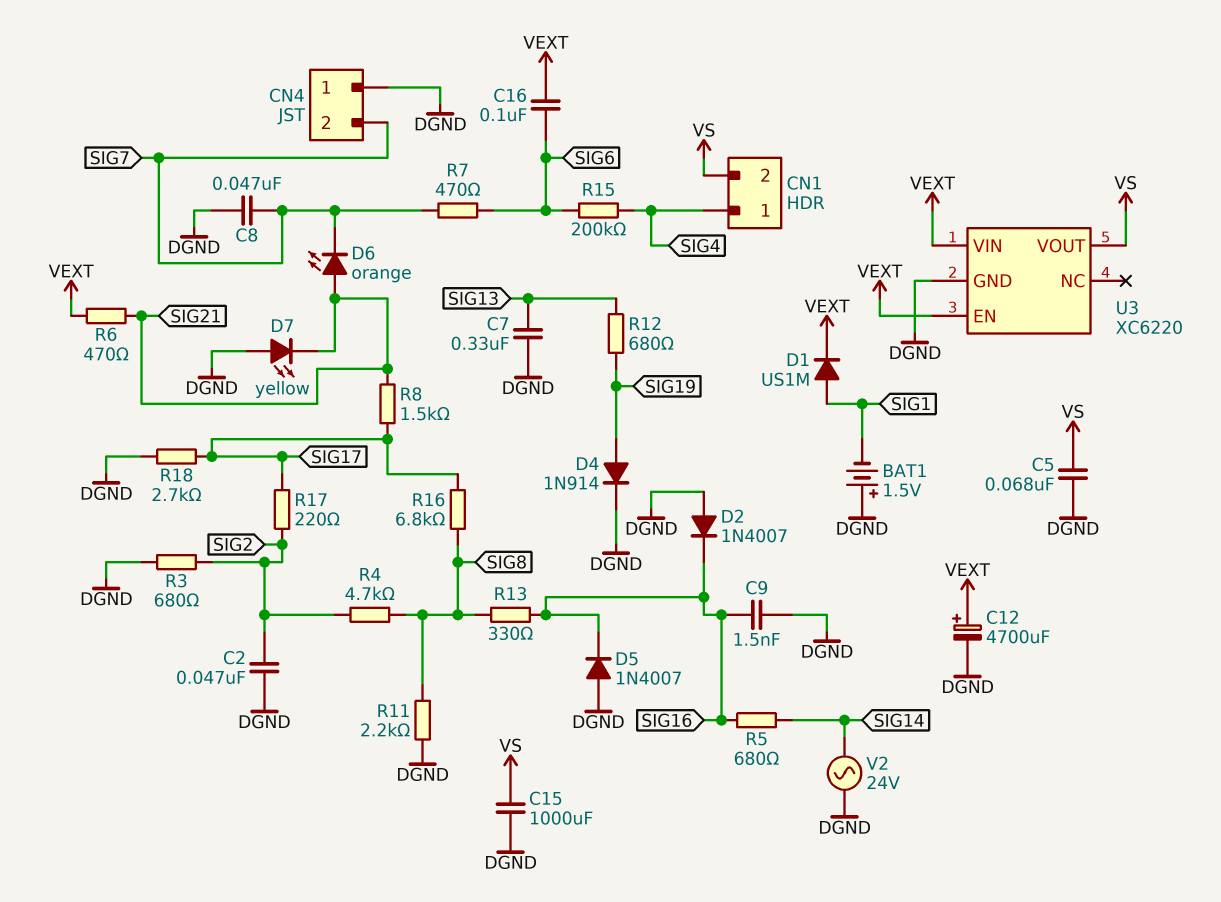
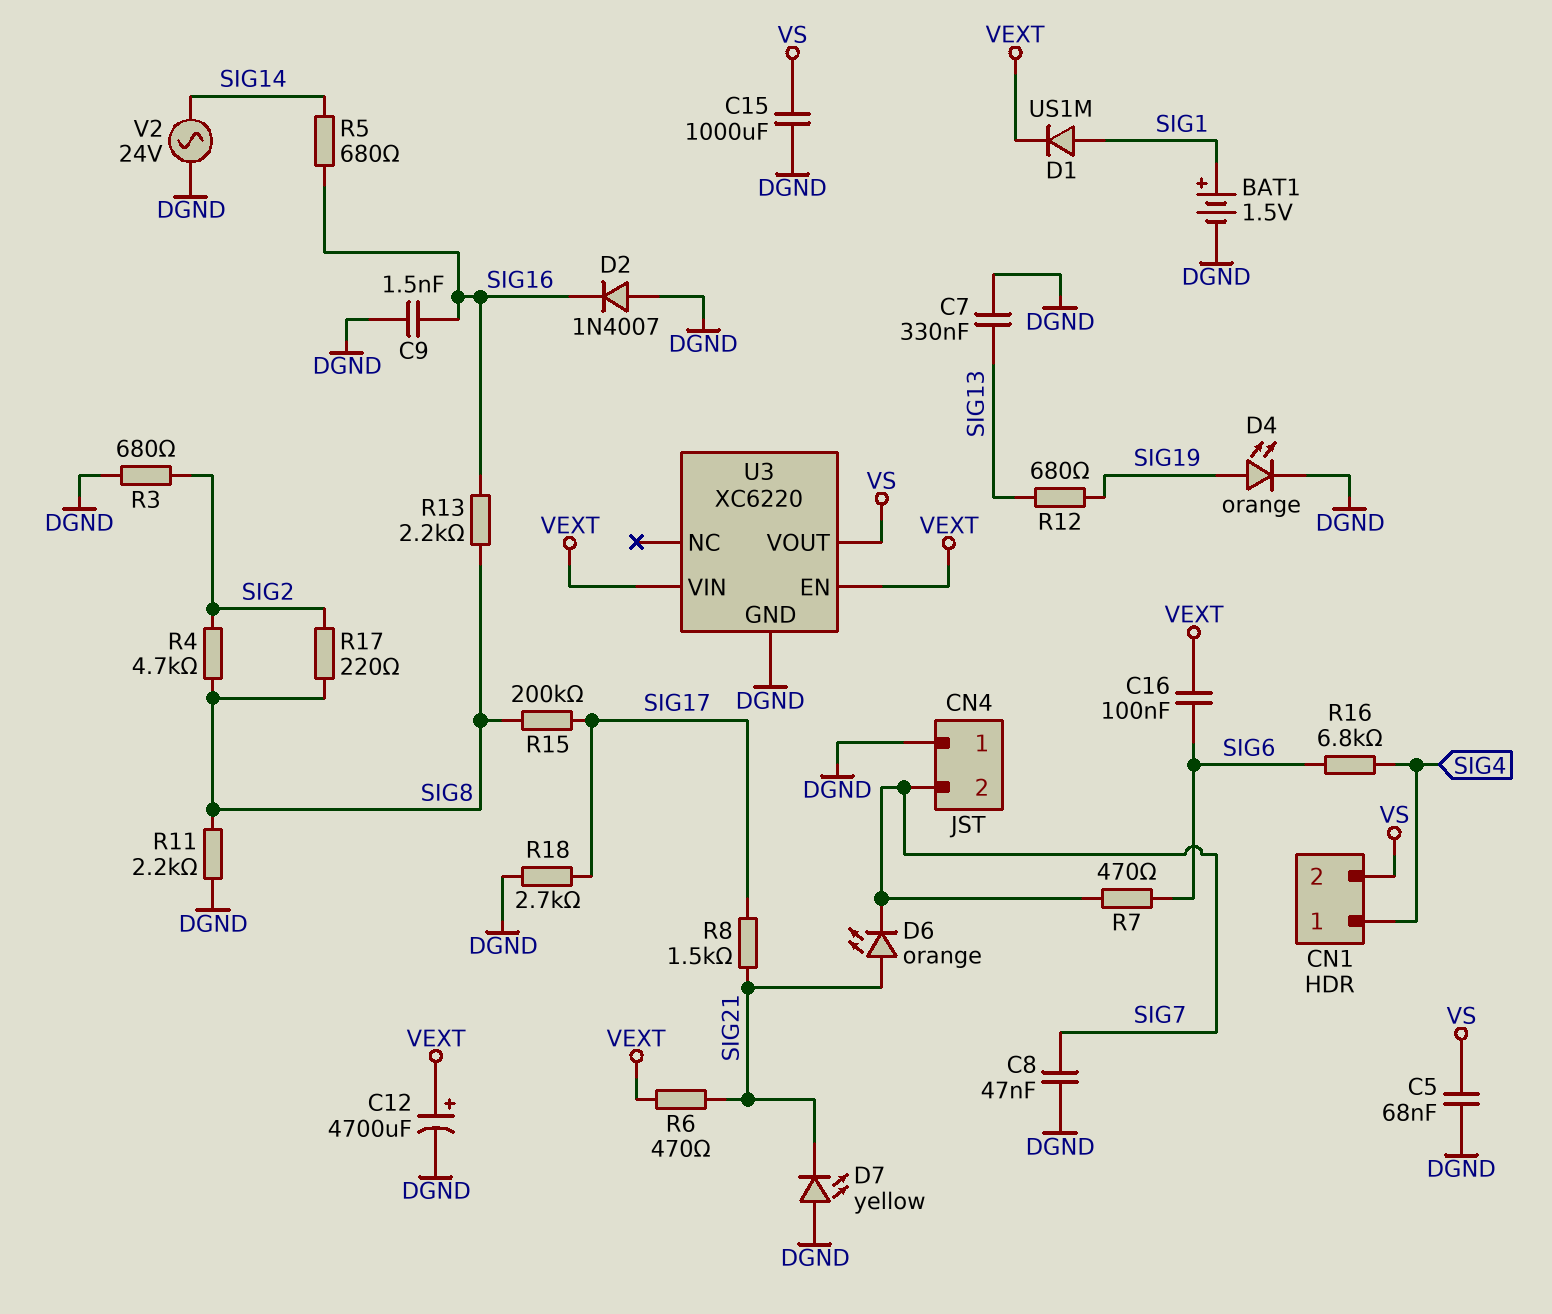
BAT1: 1.5V (plus DGND, minus SIG1) -> 1.5V (plus SIG1, minus DGND)
C2: 47nF (DGND, SIG2) -> none
D4: diode 1N914 (A SIG19, K DGND) -> LED orange (A SIG19, K DGND)
D5: diode 1N4007 (A DGND, K SIG16) -> none
R13: 330 (SIG8, SIG16) -> 2.2k (SIG8, SIG16)
R15: 200k (SIG4, SIG6) -> 200k (SIG8, SIG17)
R16: 6.8k (SIG8, SIG17) -> 6.8k (SIG4, SIG6)
R17: 220 (SIG2, SIG17) -> 220 (SIG2, SIG8)

